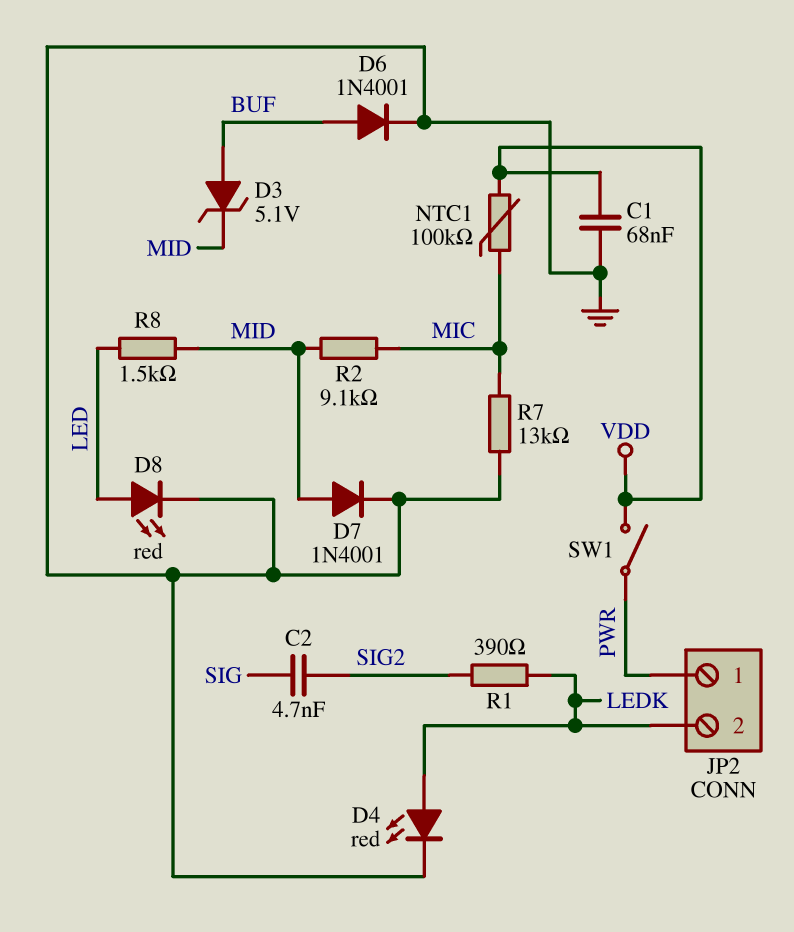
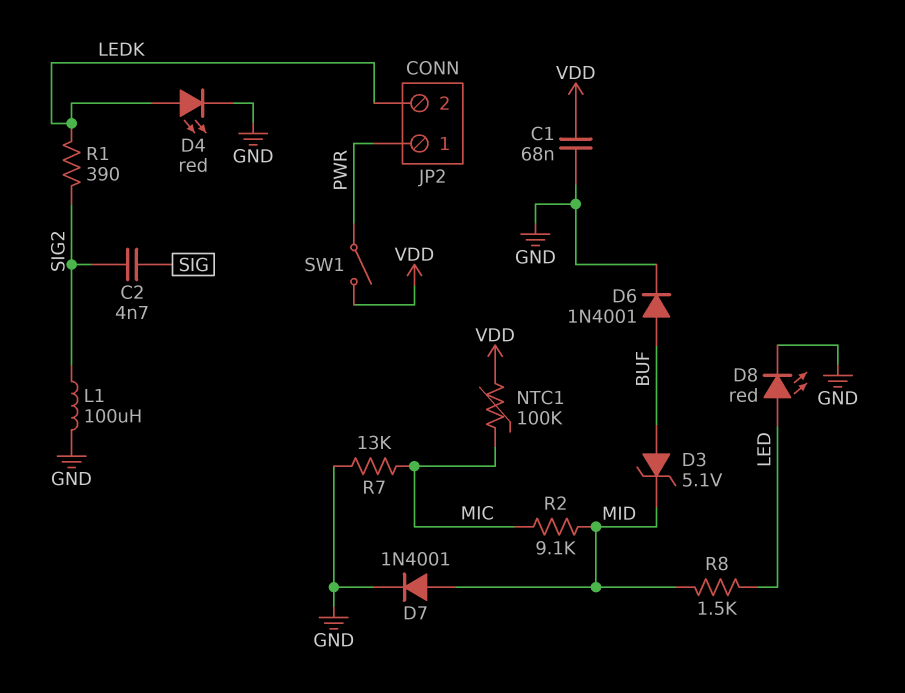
L1: none -> 100uH (GND, SIG2)

